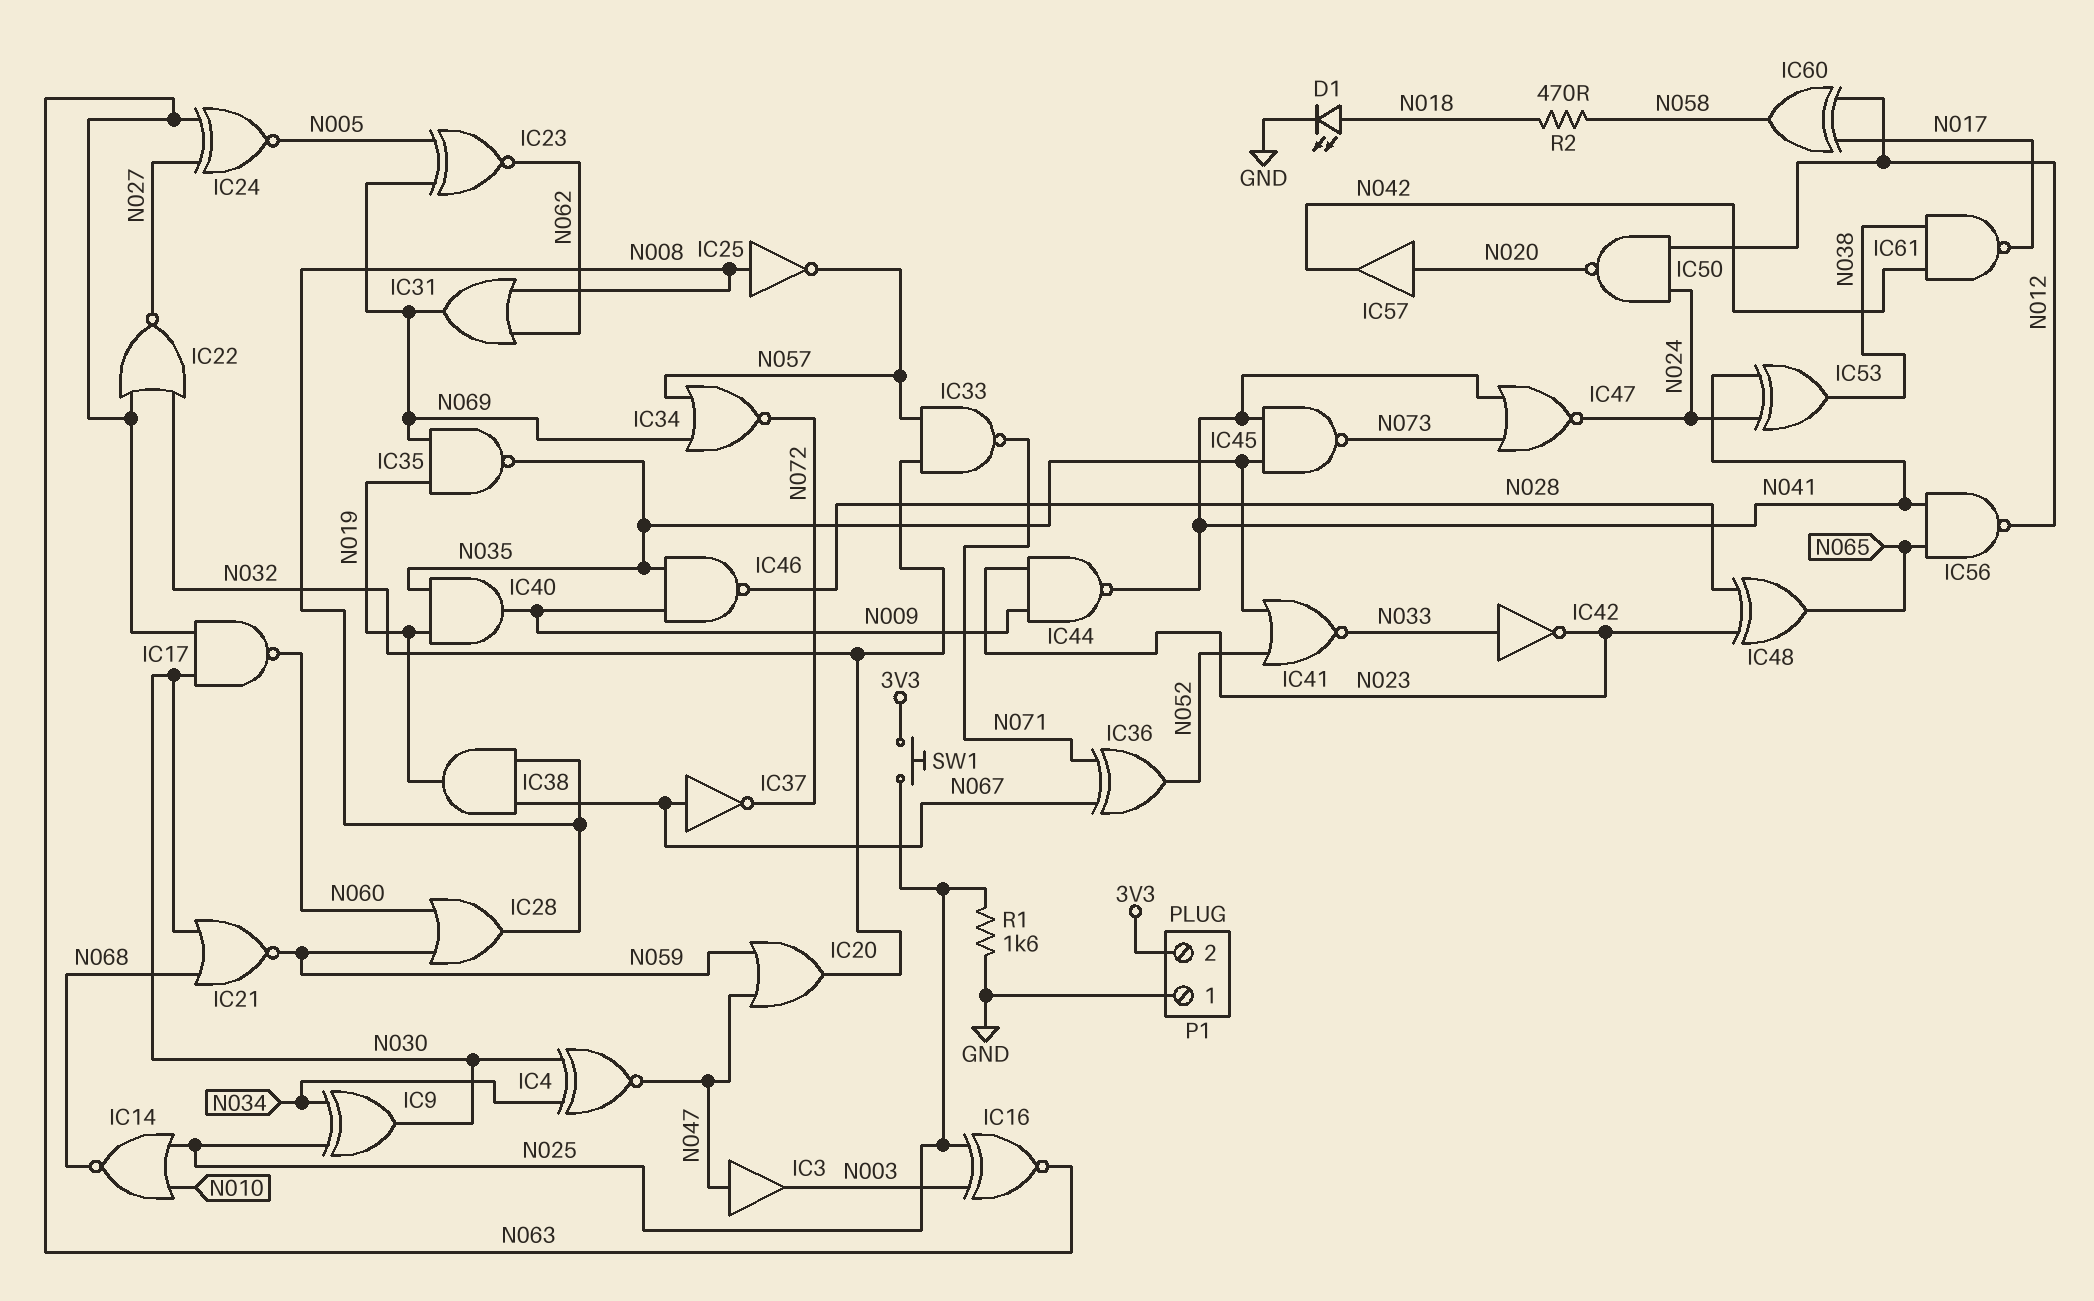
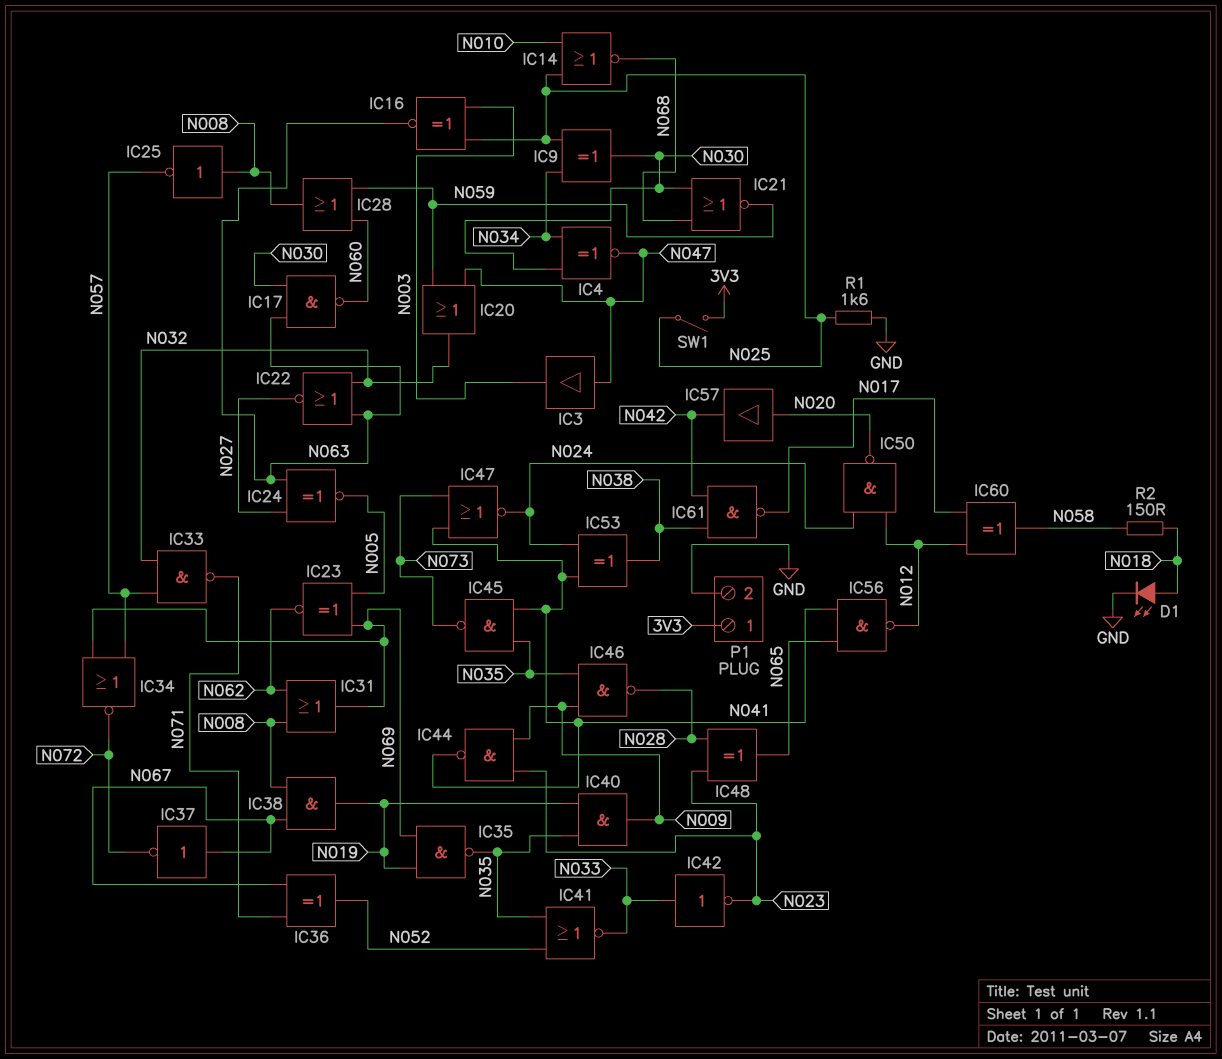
P1 pin 1: GND -> 3V3
P1 pin 2: 3V3 -> GND
R2: 470 (N018, N058) -> 150 (N018, N058)
SW1: button (3V3, N025) -> switch (3V3, N025)

